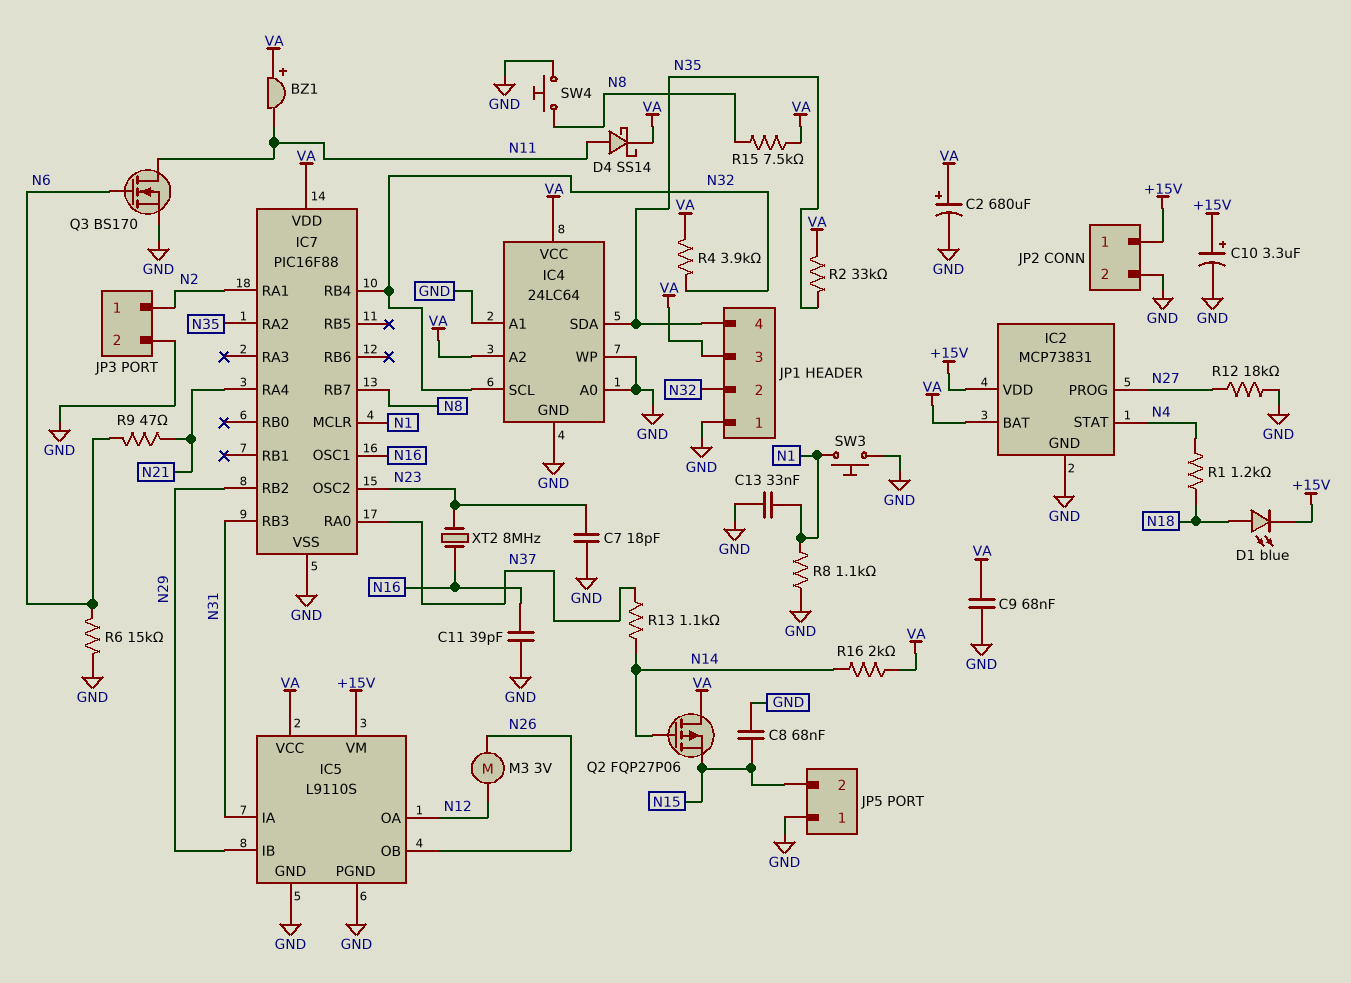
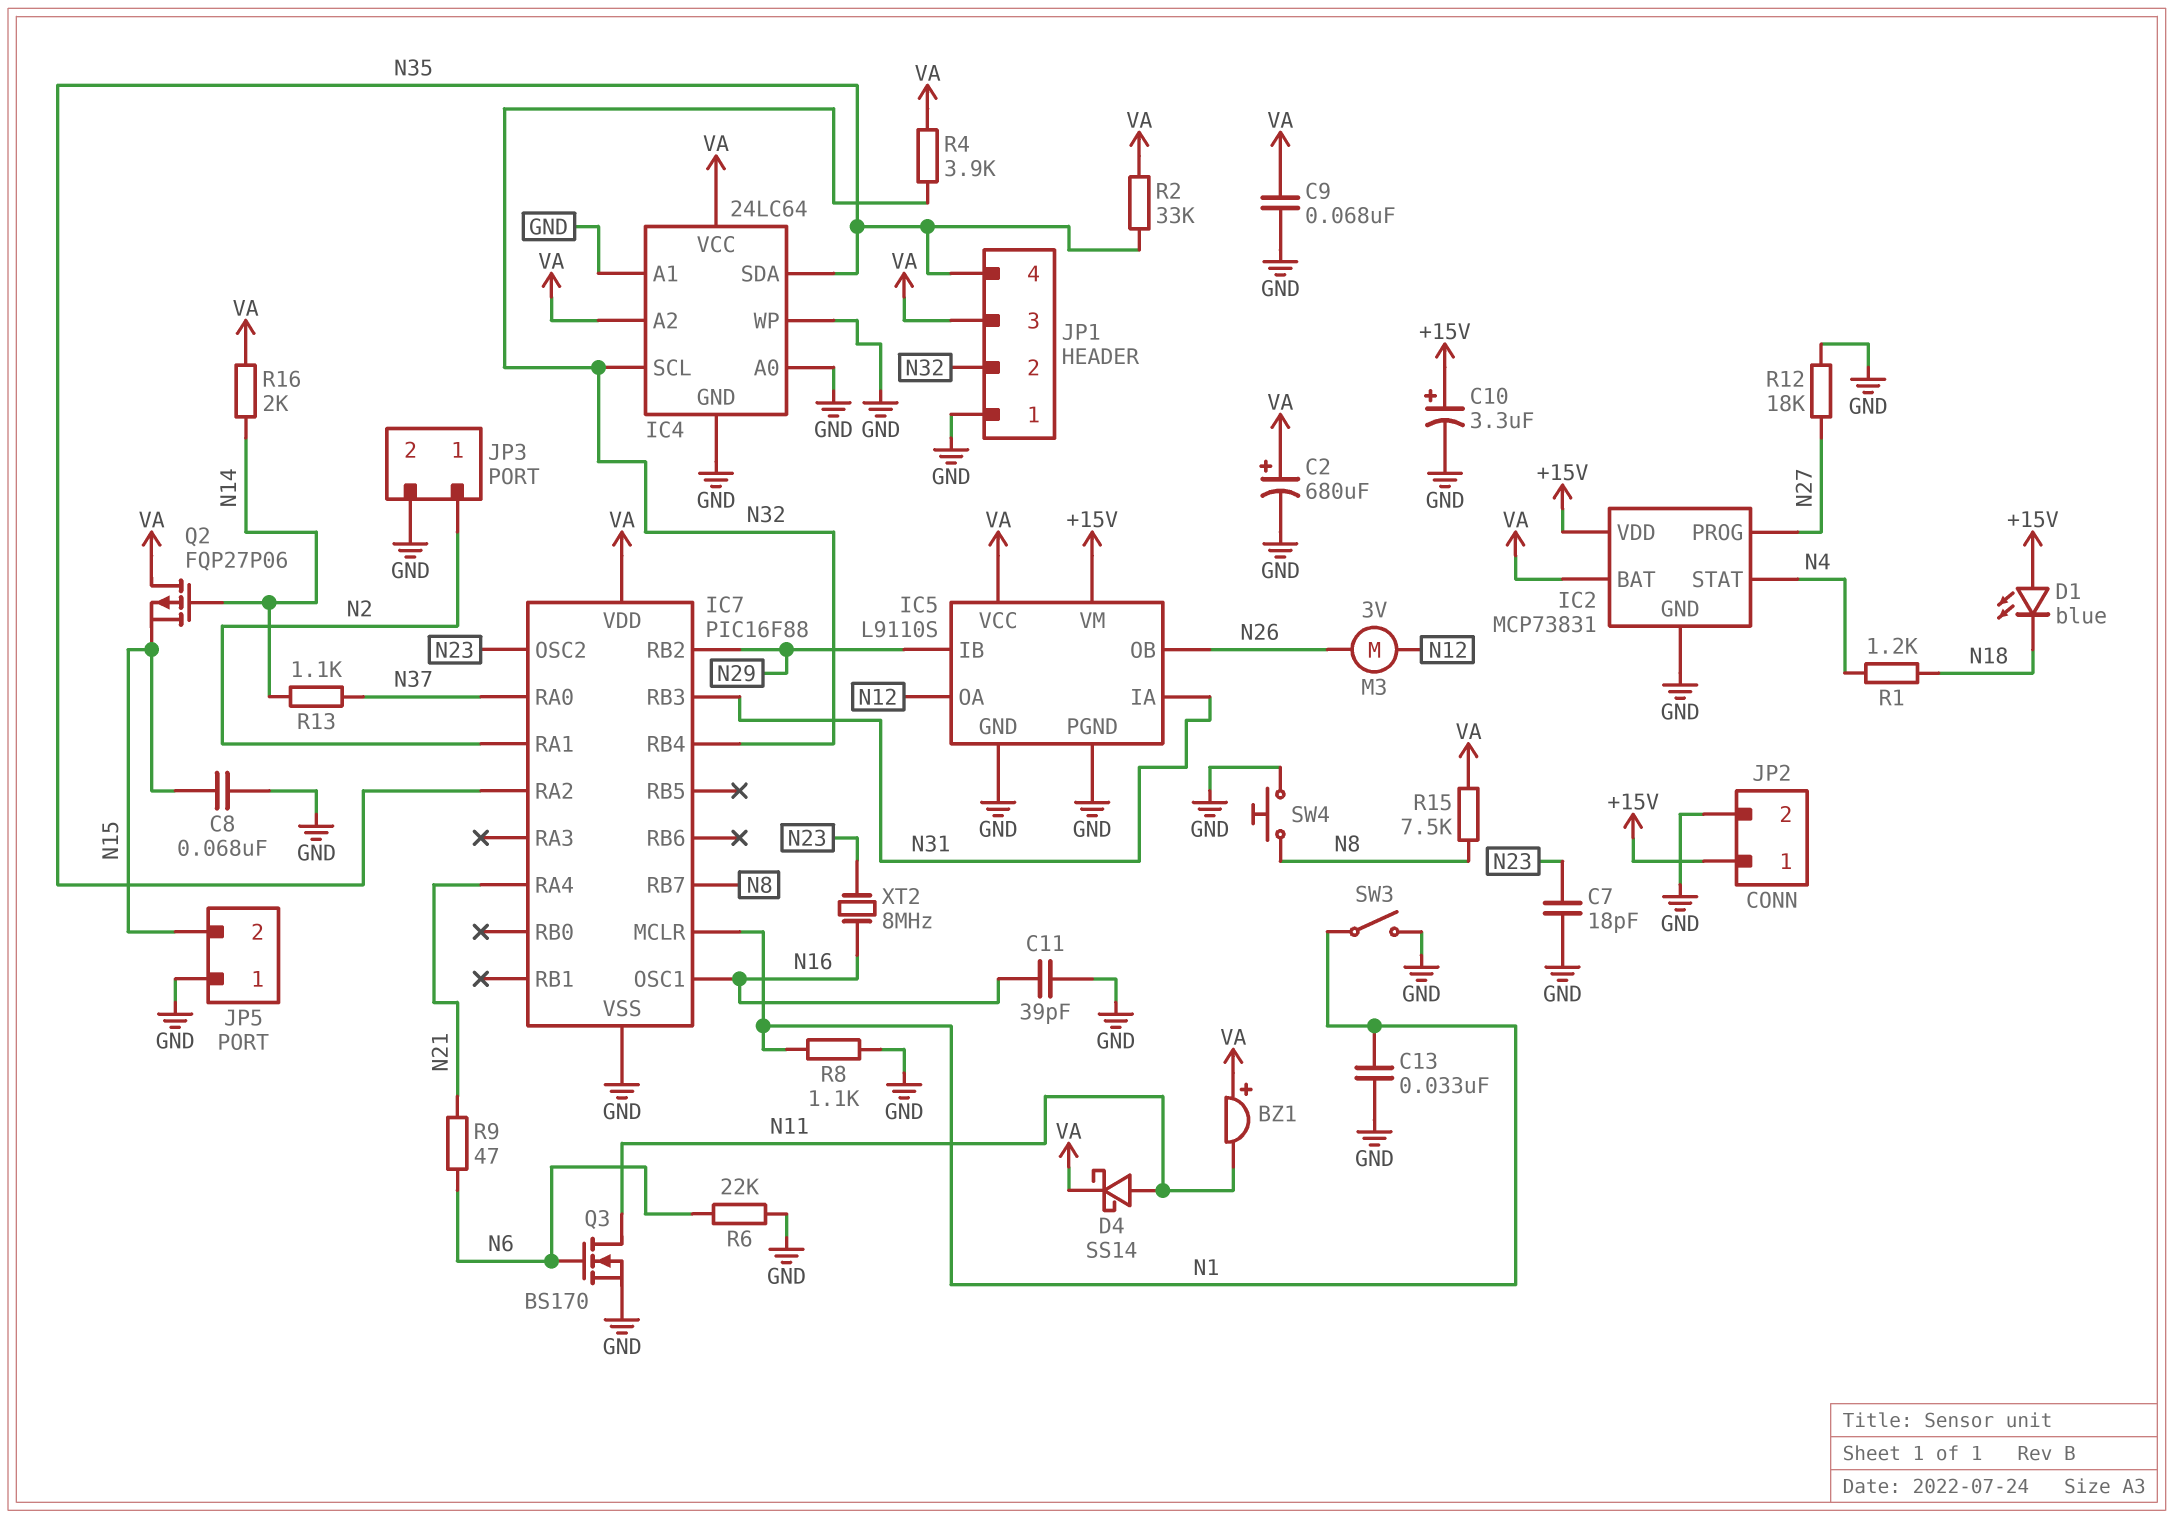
D1: LED blue (A N18, K +15V) -> LED blue (A +15V, K N18)
R6: 15k (GND, N6) -> 22k (GND, N6)
SW3: button (GND, N1) -> switch (GND, N1)

